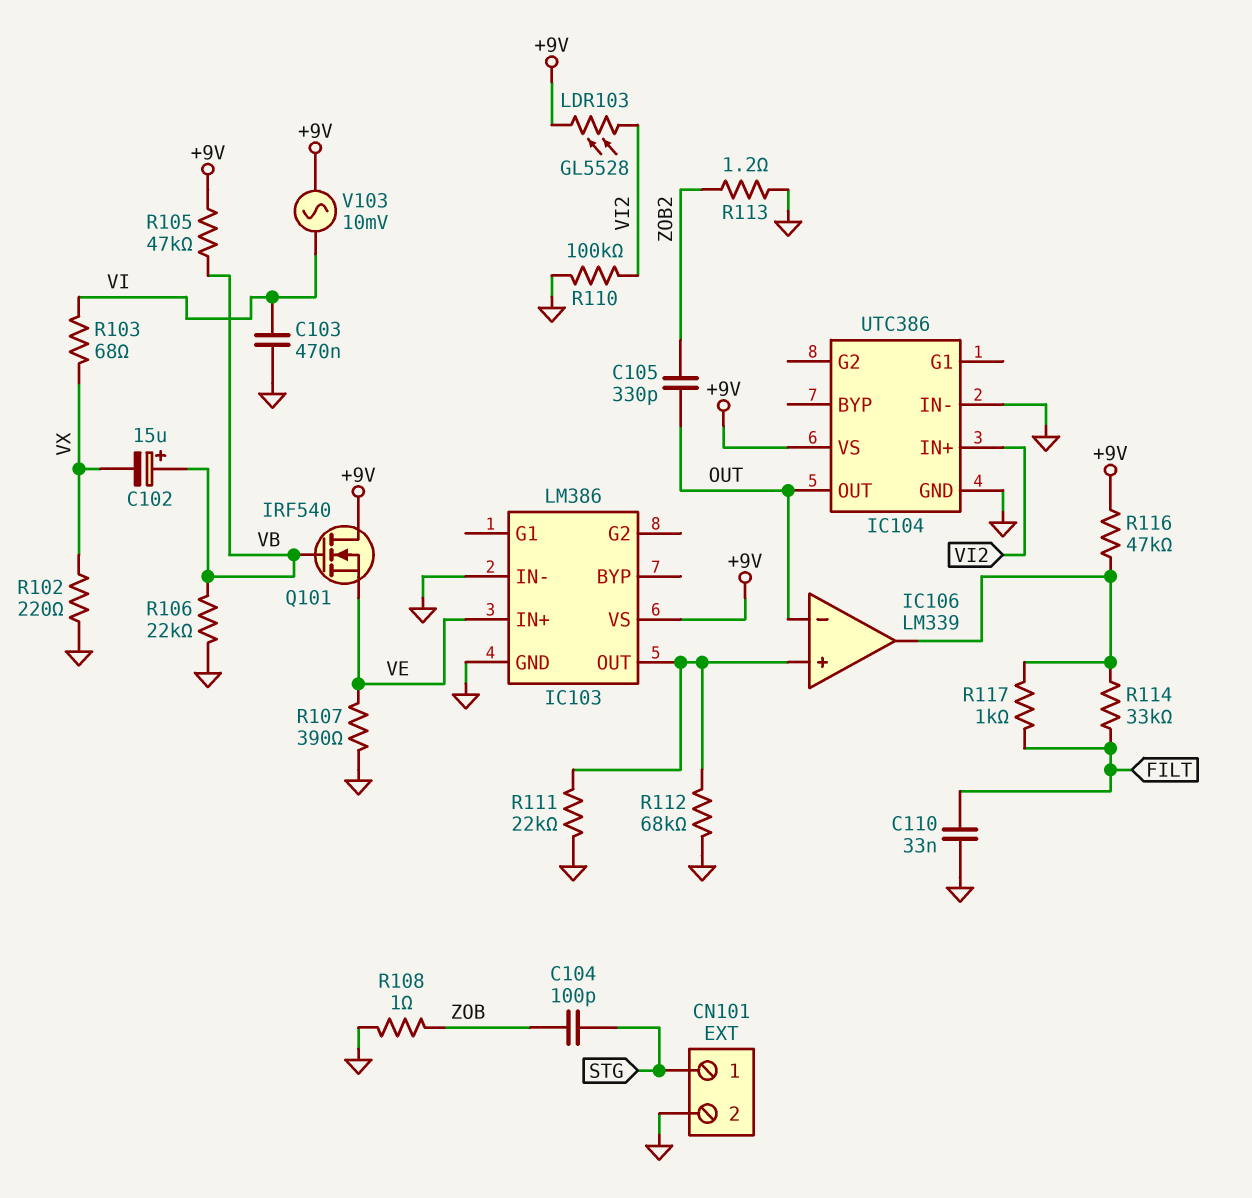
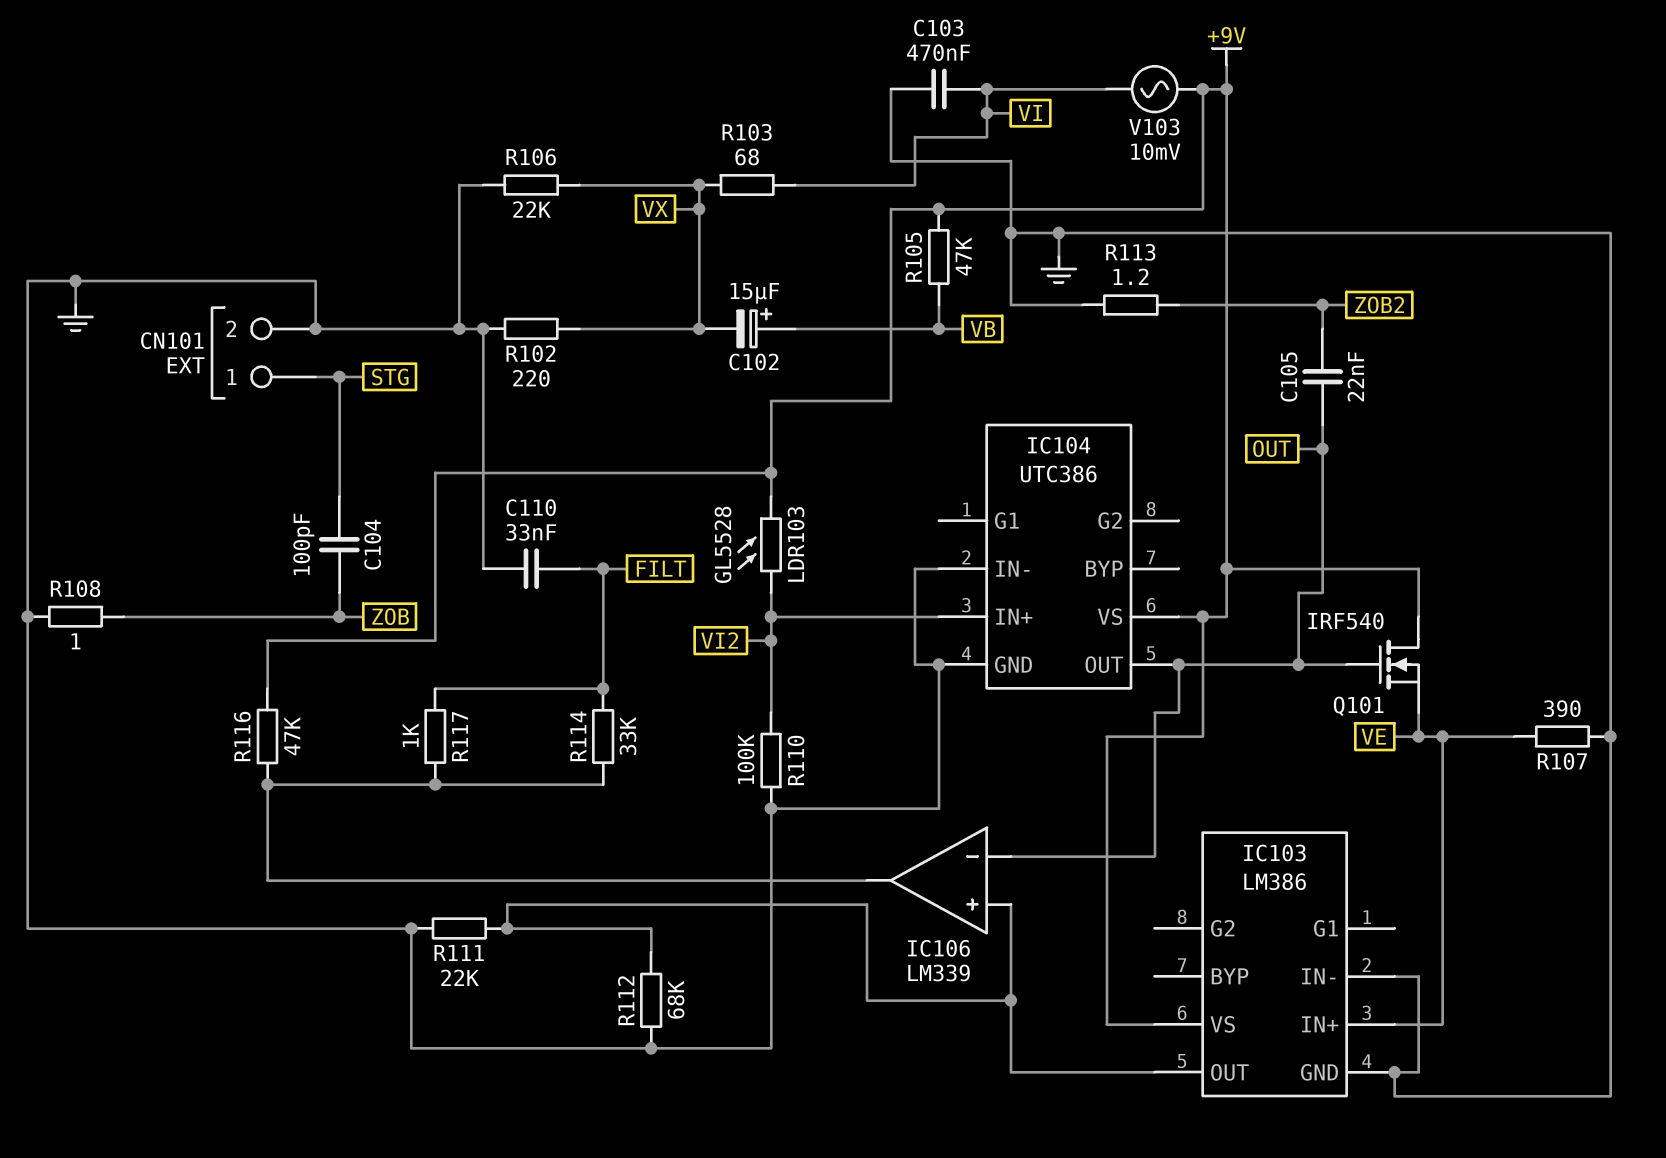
C105: 330pF (OUT, ZOB2) -> 22nF (OUT, ZOB2)
Q101: NMOS IRF540 (G VB, D +9V, S VE) -> NMOS IRF540 (G OUT, D +9V, S VE)
R106: 22k (GND, VB) -> 22k (GND, VX)

